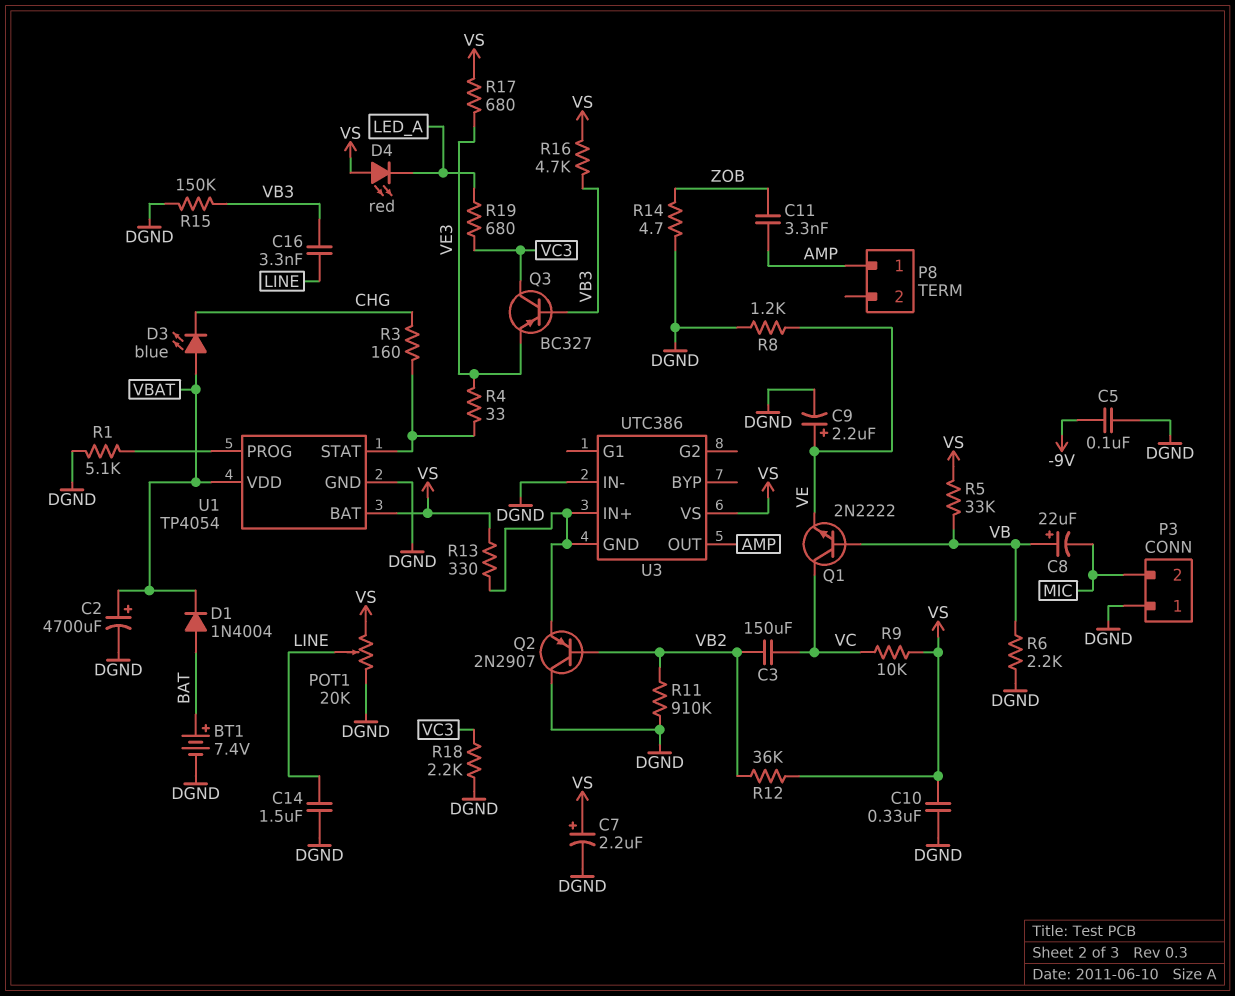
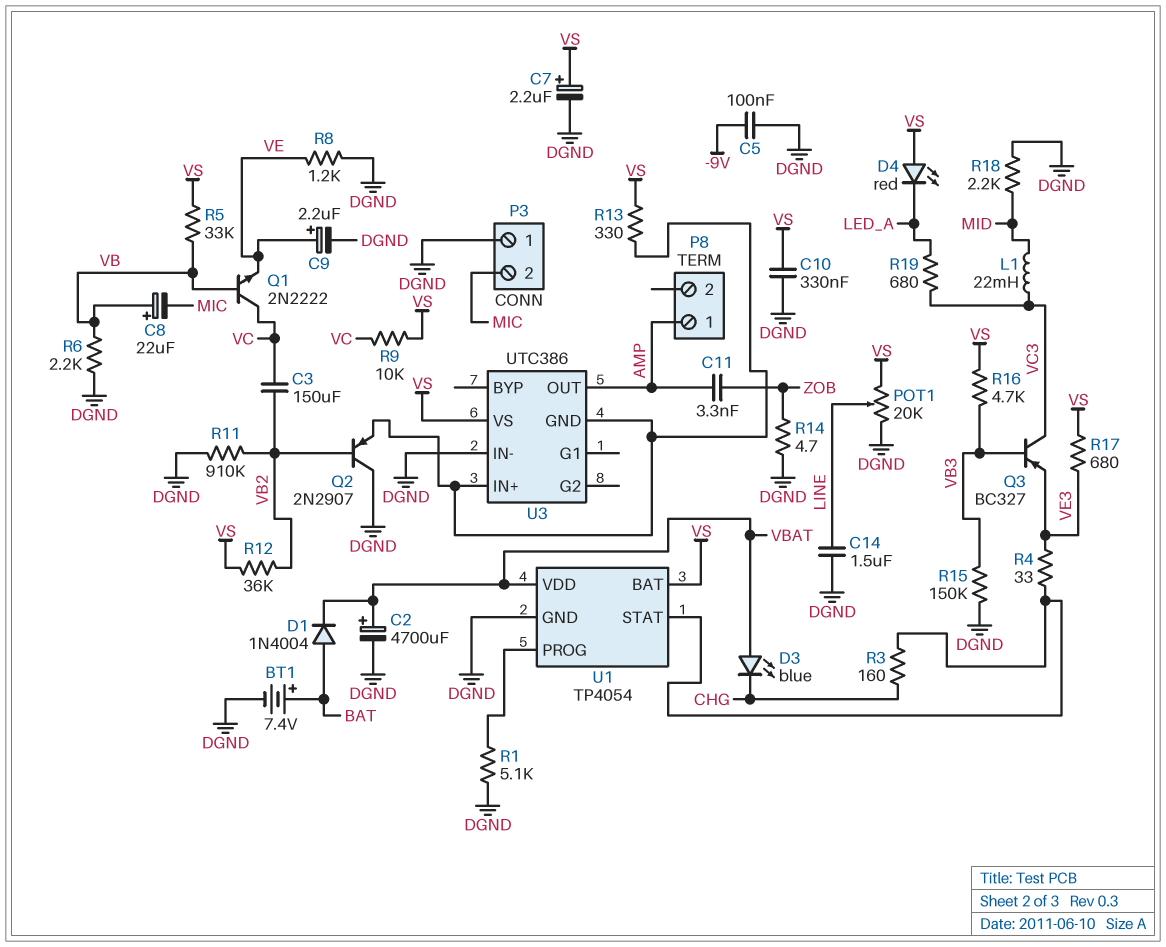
C16: 3.3nF (LINE, VB3) -> none
L1: none -> 22mH (MID, VC3)
R18: 2.2k (DGND, VC3) -> 2.2k (DGND, MID)

